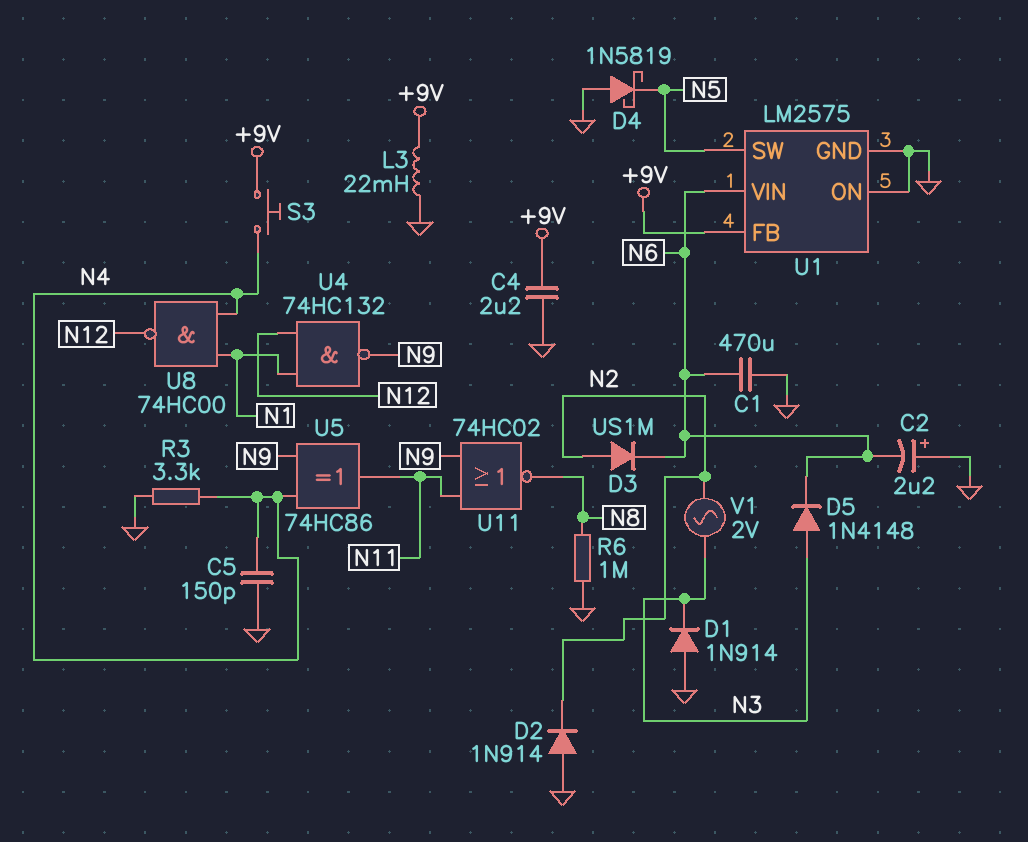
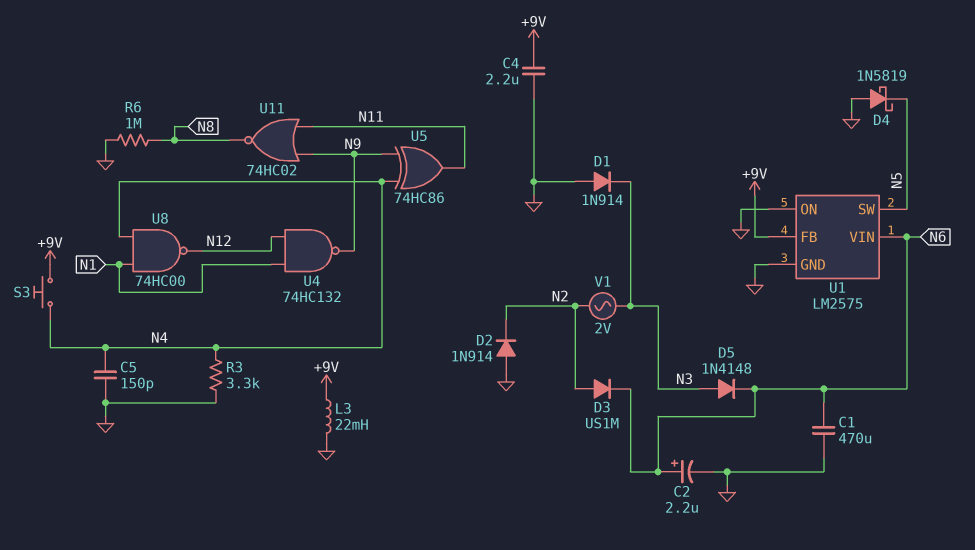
C2: 2.2uF (plus GND, minus N6) -> 2.2uF (plus N6, minus GND)

